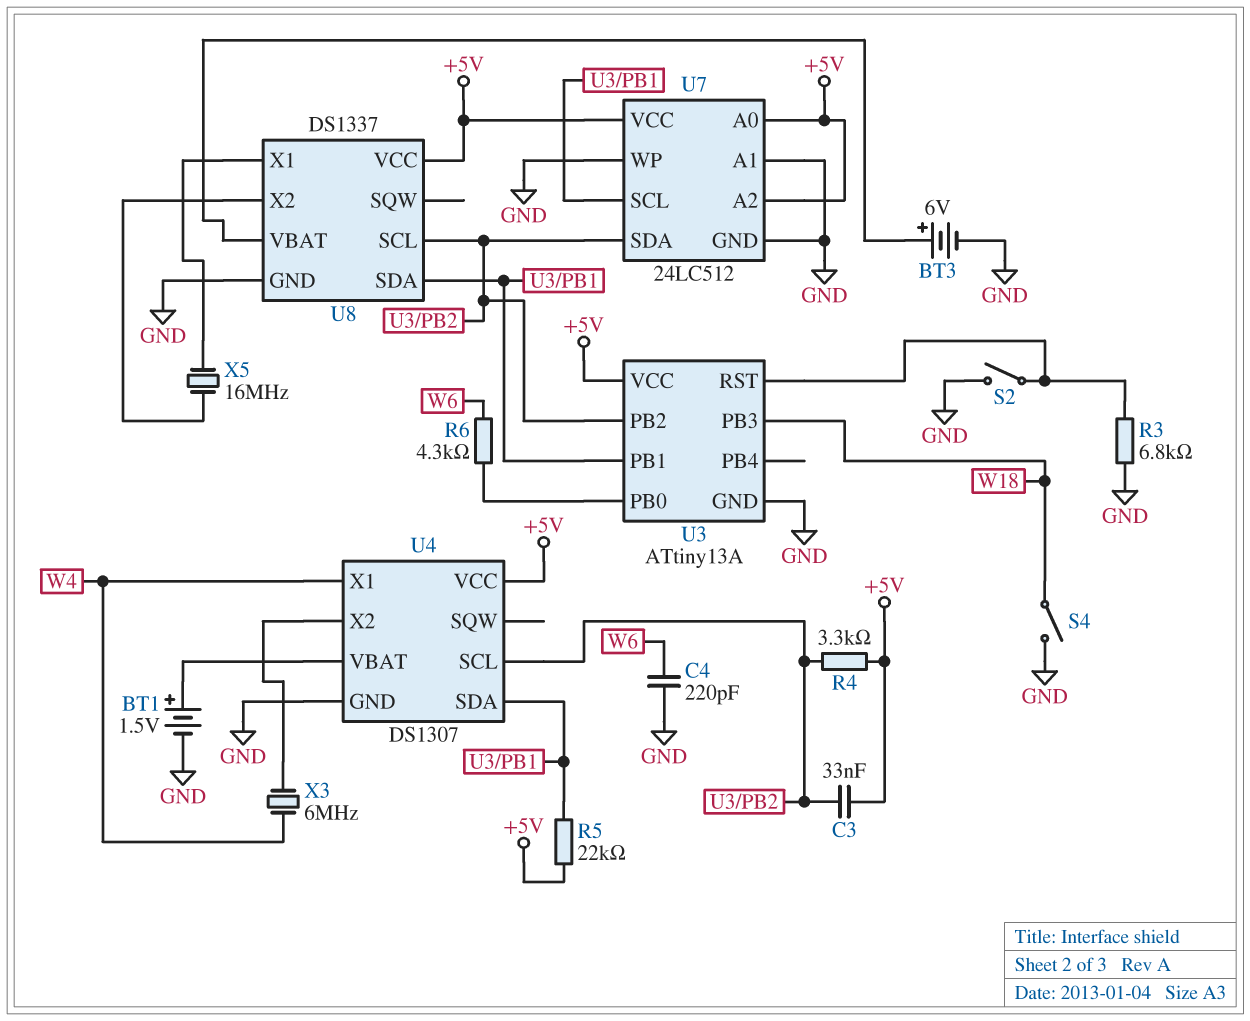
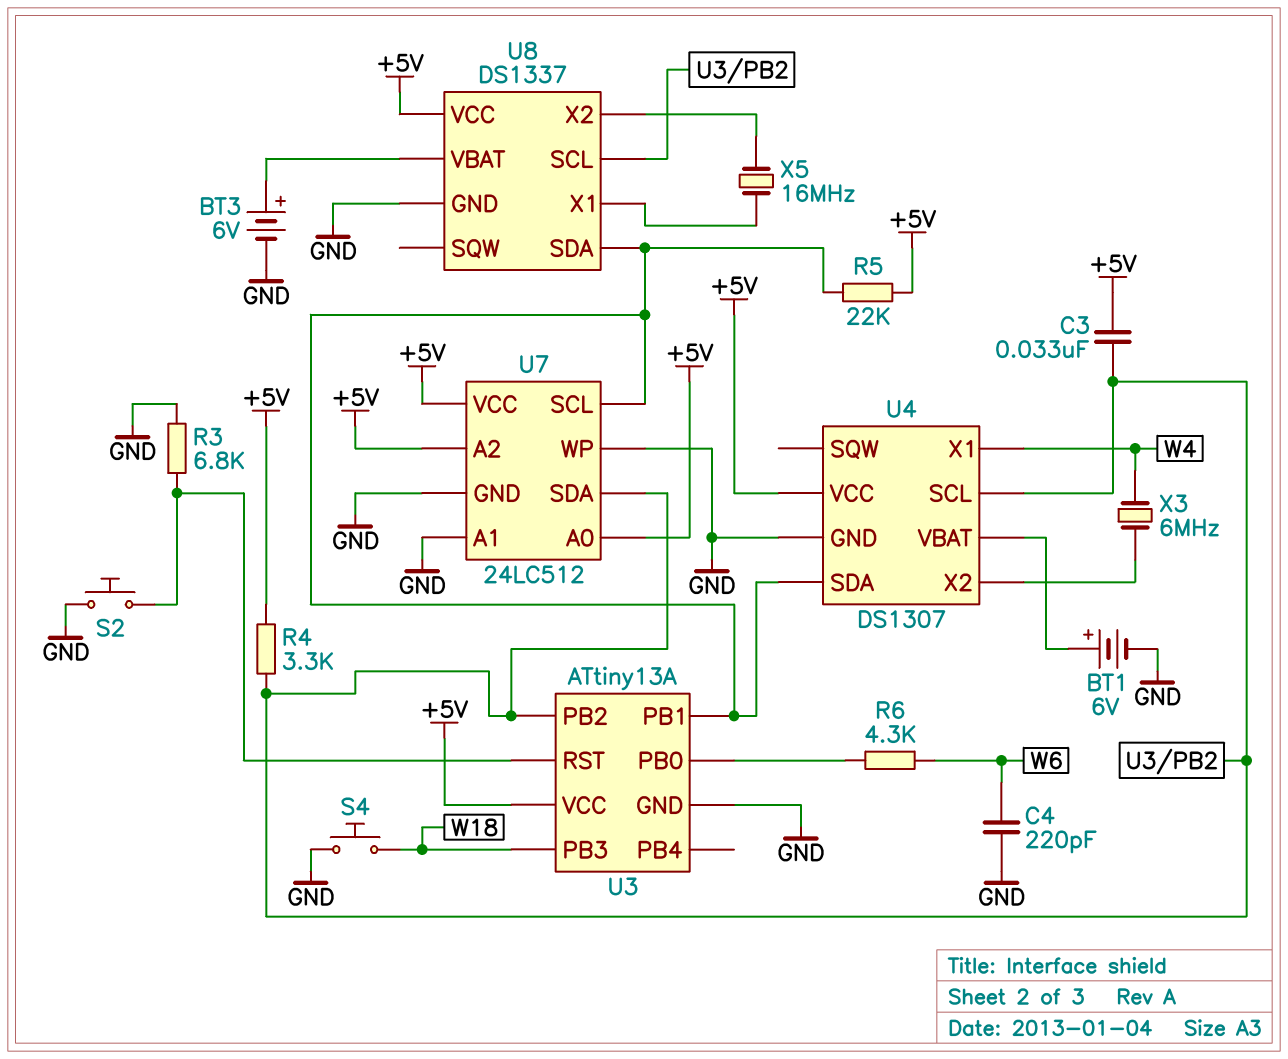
BT1: 1.5V (plus U4/VBAT, minus GND) -> 6V (plus U4/VBAT, minus GND)
S2: switch (GND, U3/RST) -> button (GND, U3/RST)
S4: switch (GND, W18) -> button (GND, W18)

